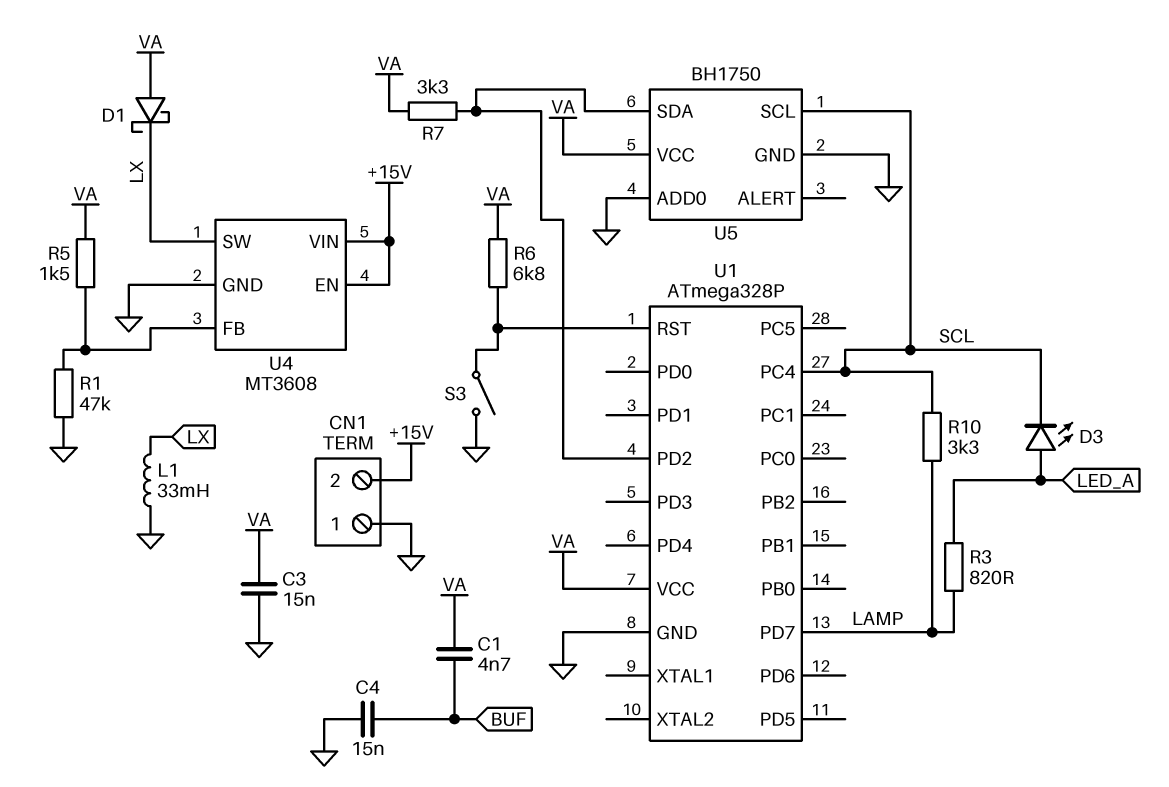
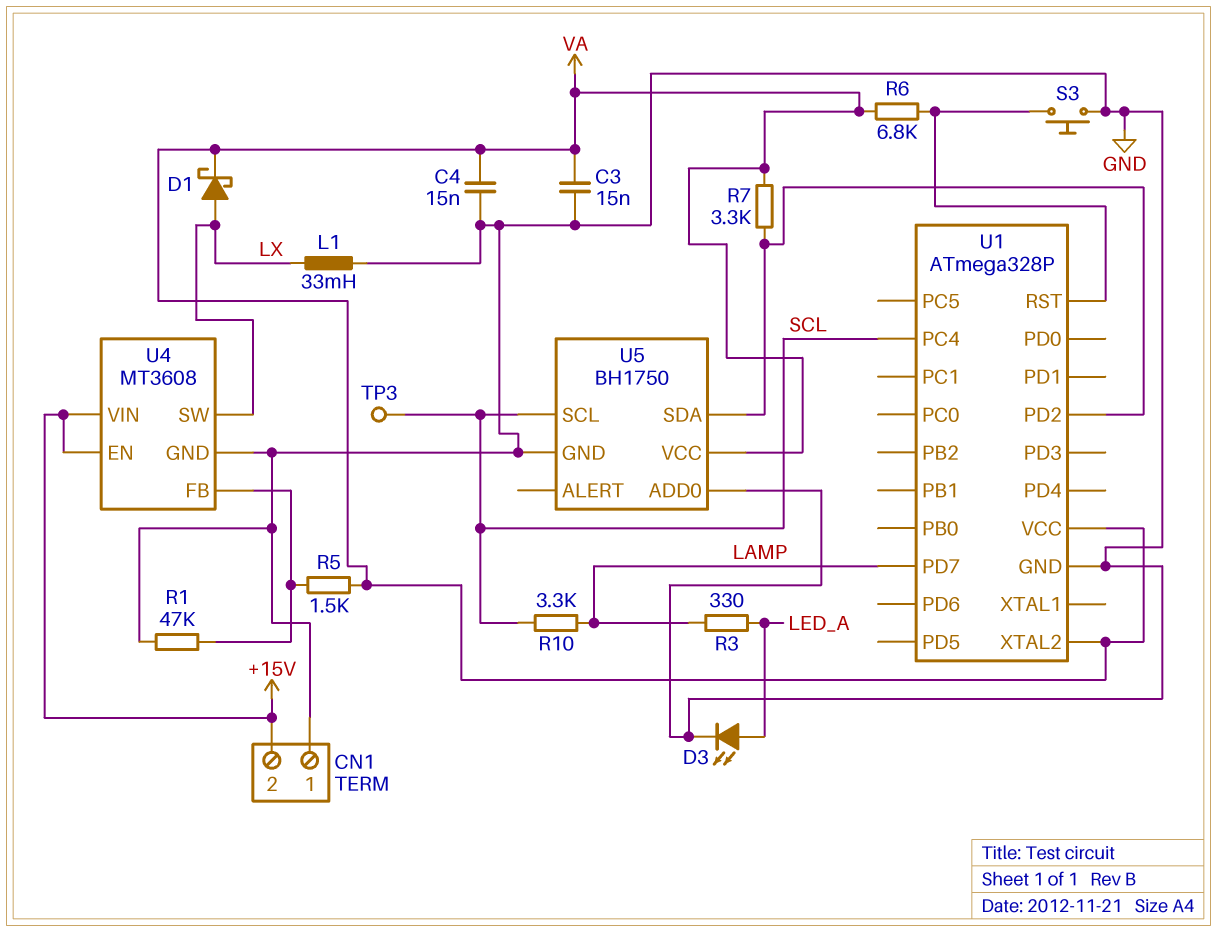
C1: 4.7nF (BUF, VA) -> none
C4: 15nF (BUF, GND) -> 15nF (GND, VA)
D1: schottky (A VA, K LX) -> schottky (A LX, K VA)
D3: LED (A LED_A, K SCL) -> LED (A LED_A, K GND)
R3: 820 (LAMP, LED_A) -> 330 (LAMP, LED_A)
S3: switch (GND, U1/RST) -> button (GND, U1/RST)
TP3: none -> test point (SCL)
U1 pin XTAL2: none -> VA

